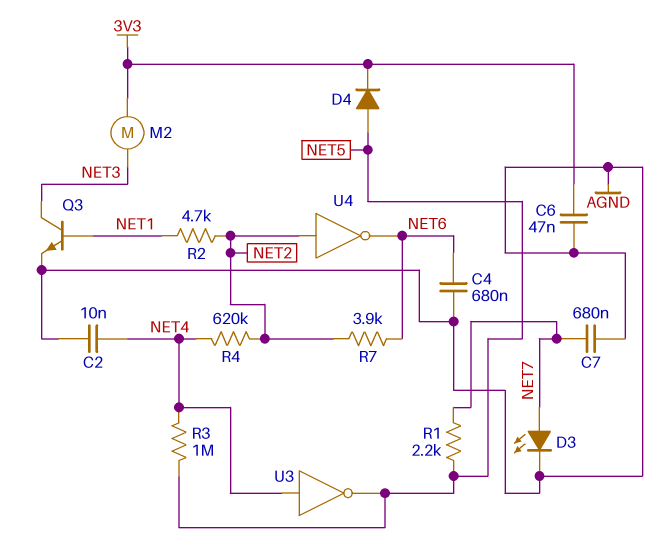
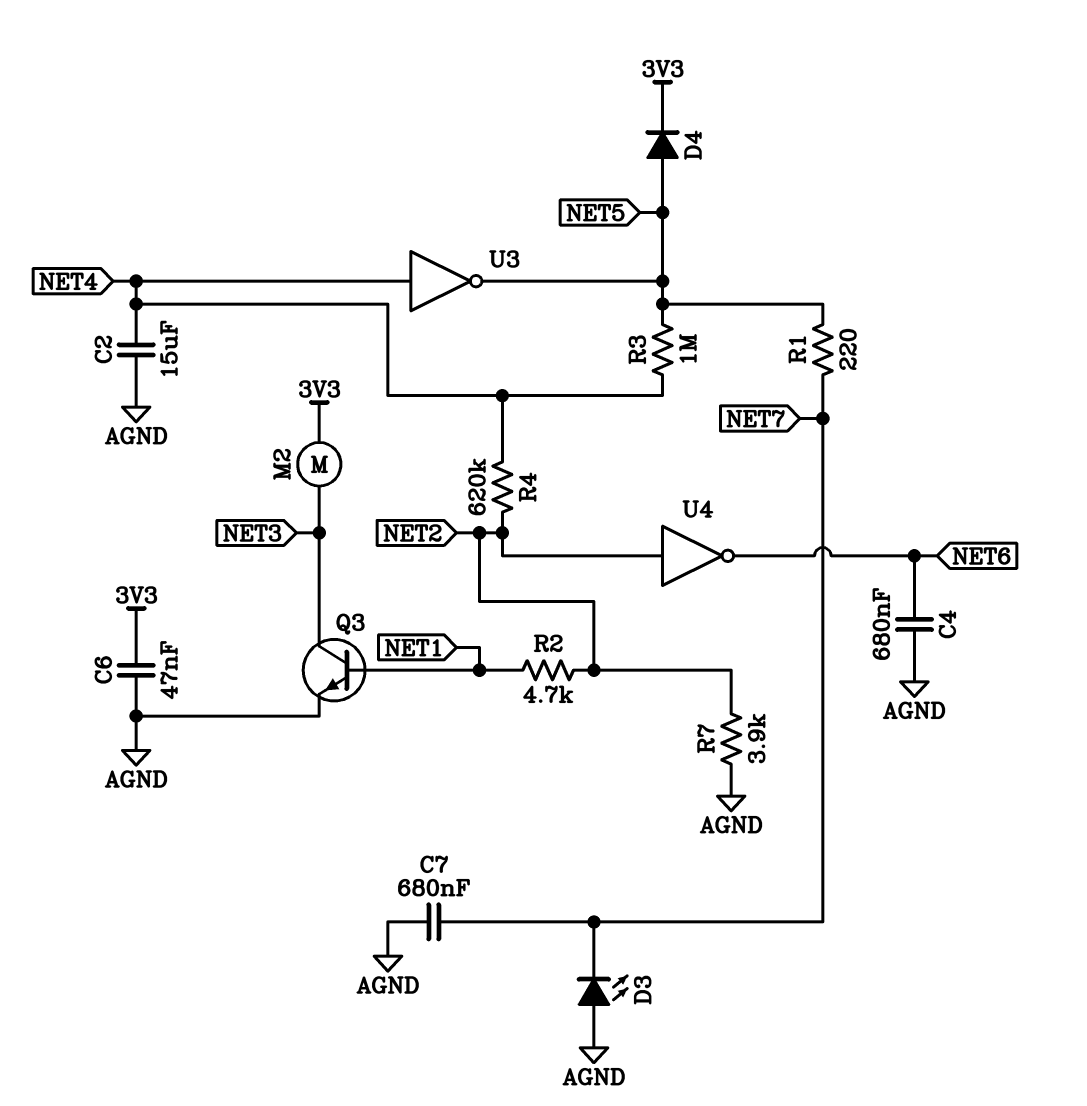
C2: 10nF (AGND, NET4) -> 15uF (AGND, NET4)
D3: LED (A NET7, K AGND) -> LED (A AGND, K NET7)
R1: 2.2k (NET5, NET7) -> 220 (NET5, NET7)
R7: 3.9k (NET2, NET6) -> 3.9k (AGND, NET2)

